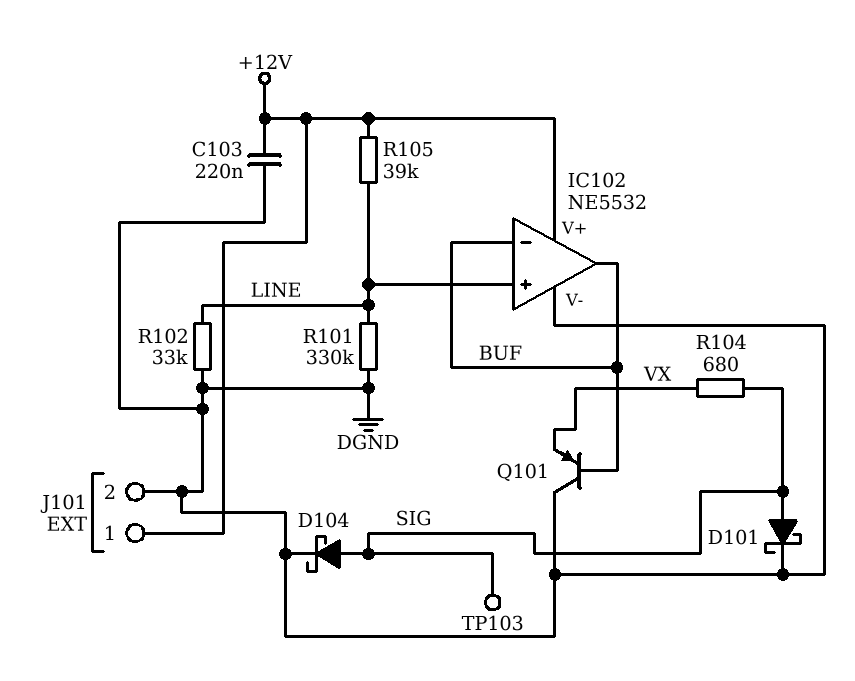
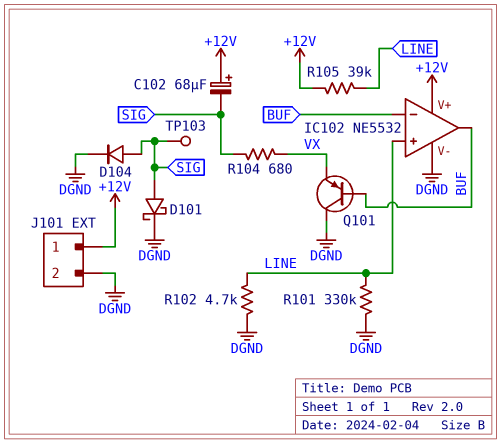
C102: none -> 68uF (plus +12V, minus SIG)
C103: 220nF (+12V, DGND) -> none
D104: schottky (A SIG, K DGND) -> diode (A SIG, K DGND)
R102: 33k (DGND, LINE) -> 4.7k (DGND, LINE)

